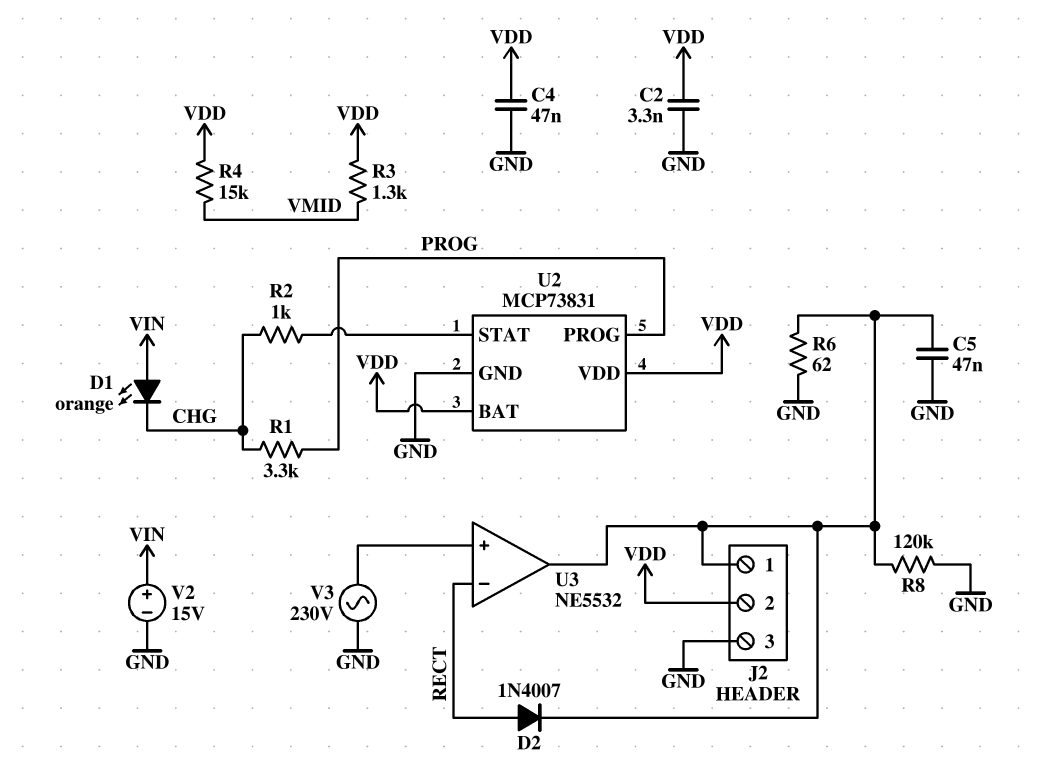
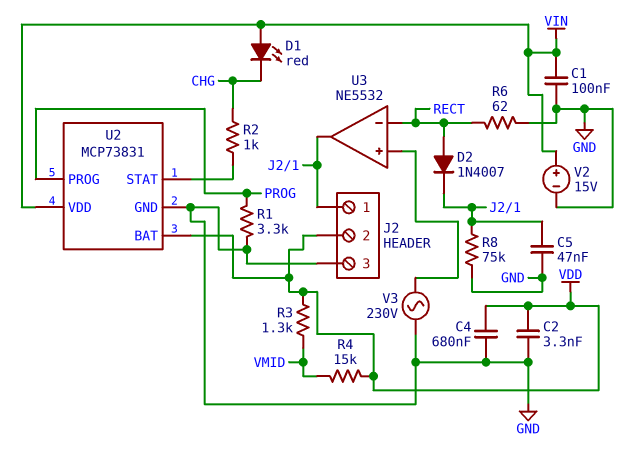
C1: none -> 100nF (GND, VIN)
C4: 47nF (GND, VDD) -> 680nF (GND, VDD)
D1: LED orange (A VIN, K CHG) -> LED red (A VIN, K CHG)
R1: 3.3k (CHG, PROG) -> 3.3k (GND, PROG)
R6: 62 (GND, J2/1) -> 62 (GND, RECT)
R8: 120k (GND, J2/1) -> 75k (GND, J2/1)
U2 pin VDD: VDD -> VIN

